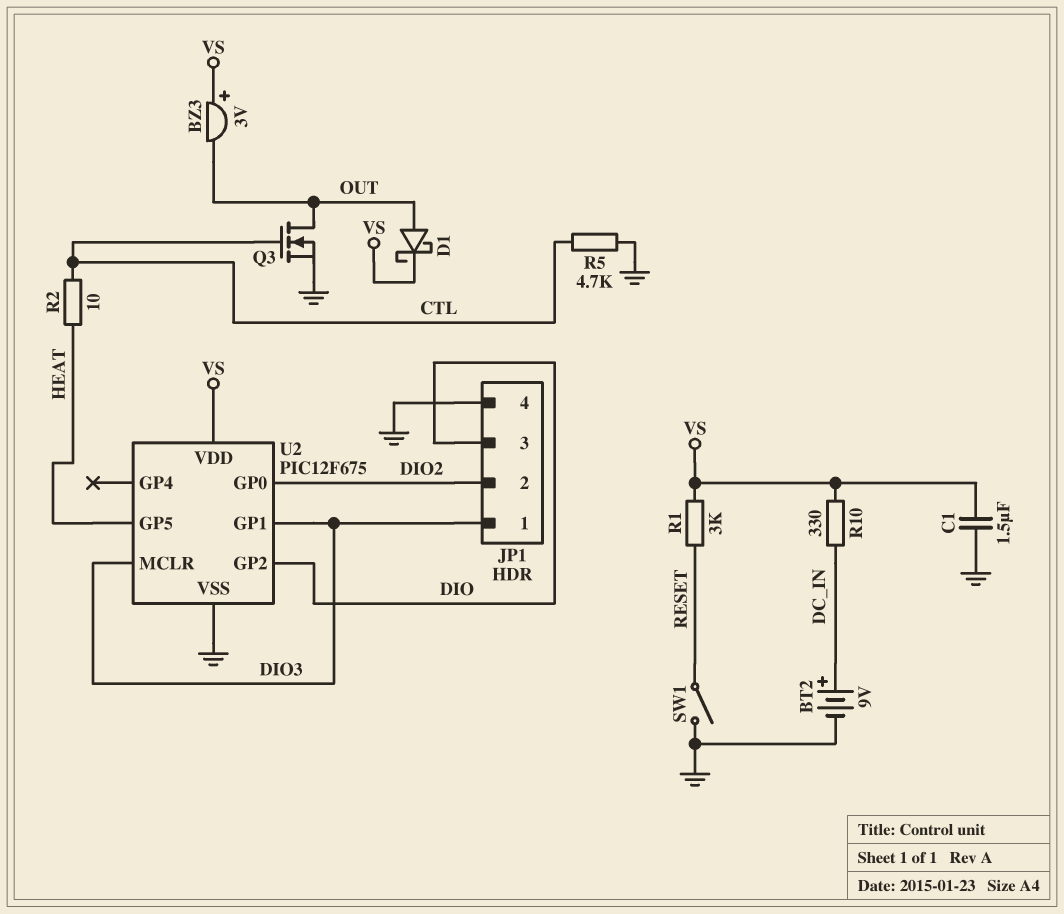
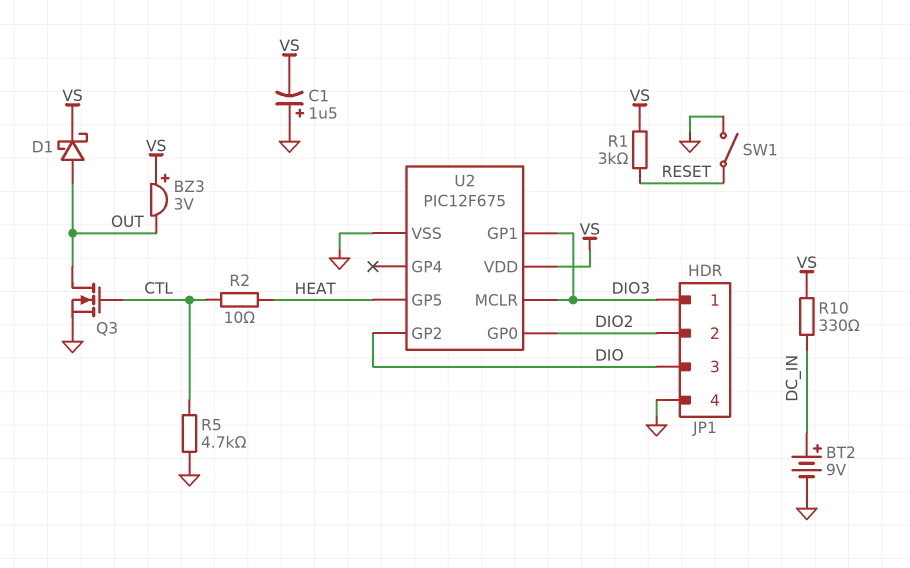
C1: 1.5uF (GND, VS) -> 1.5uF (plus GND, minus VS)

